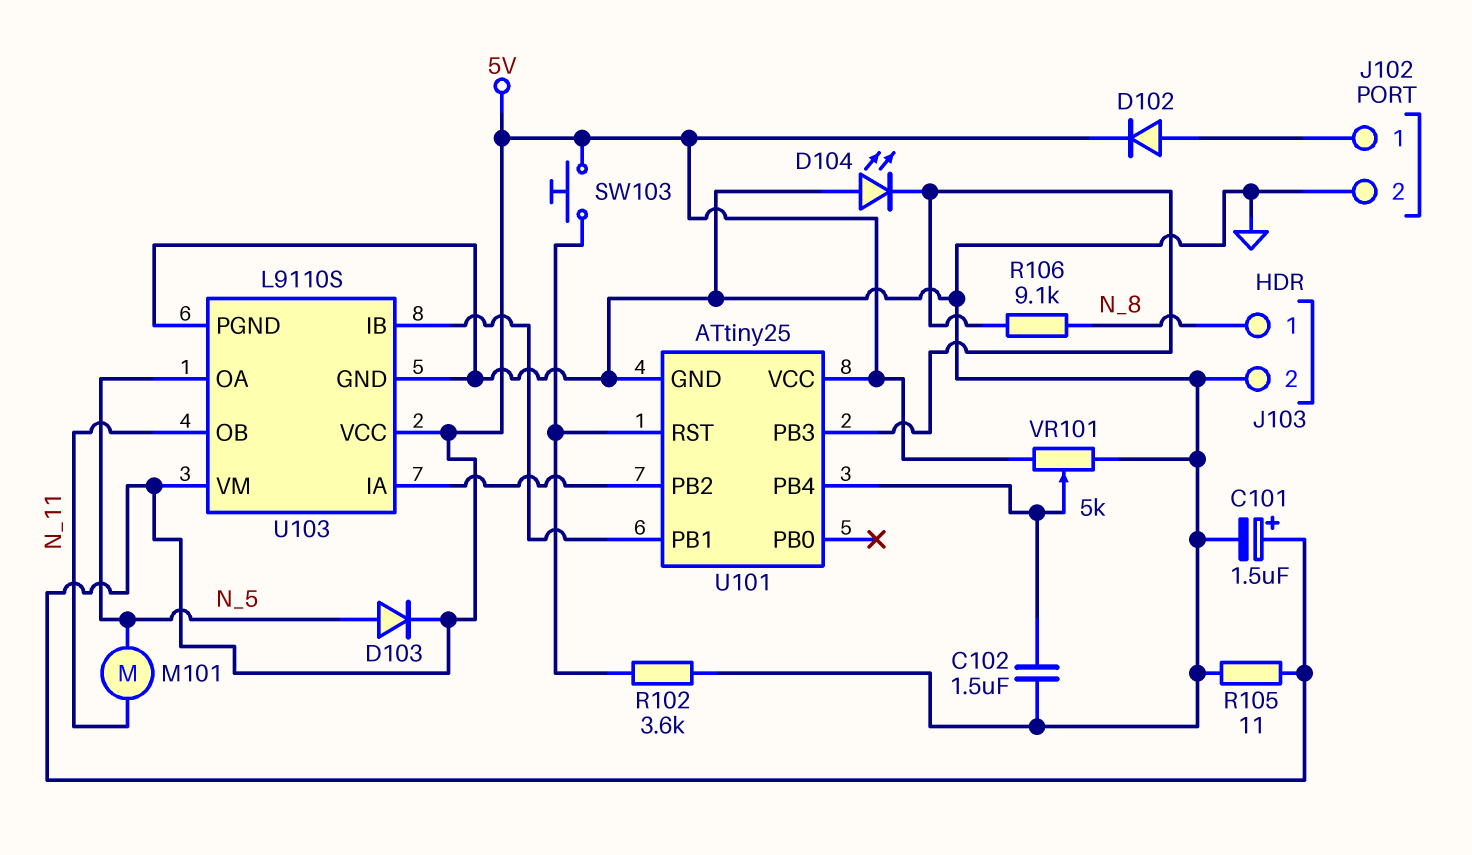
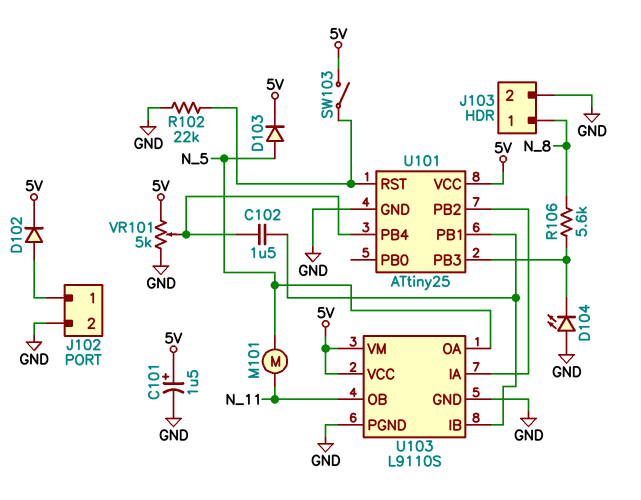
C102: 1.5uF (GND, U101/PB4) -> 1.5uF (U101/PB1, U101/PB4)
R102: 3.6k (GND, U101/RST) -> 22k (GND, U101/RST)
R105: 11 (5V, GND) -> none
R106: 9.1k (N_8, U101/PB3) -> 5.6k (N_8, U101/PB3)
SW103: button (5V, U101/RST) -> switch (5V, U101/RST)

